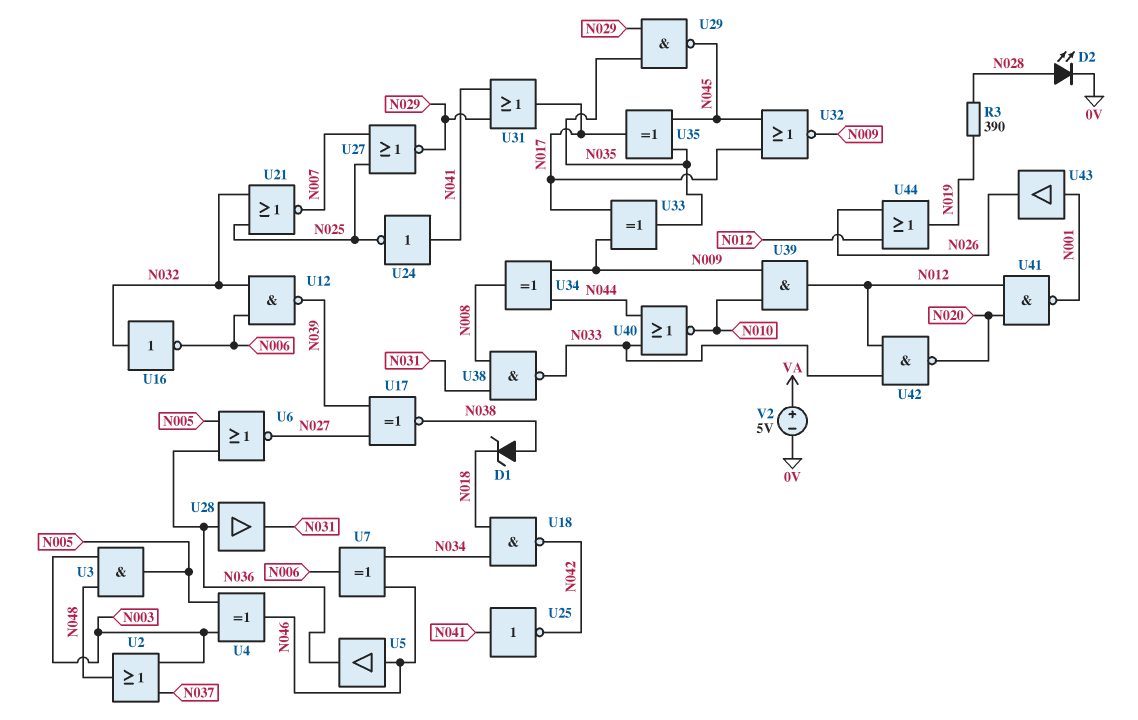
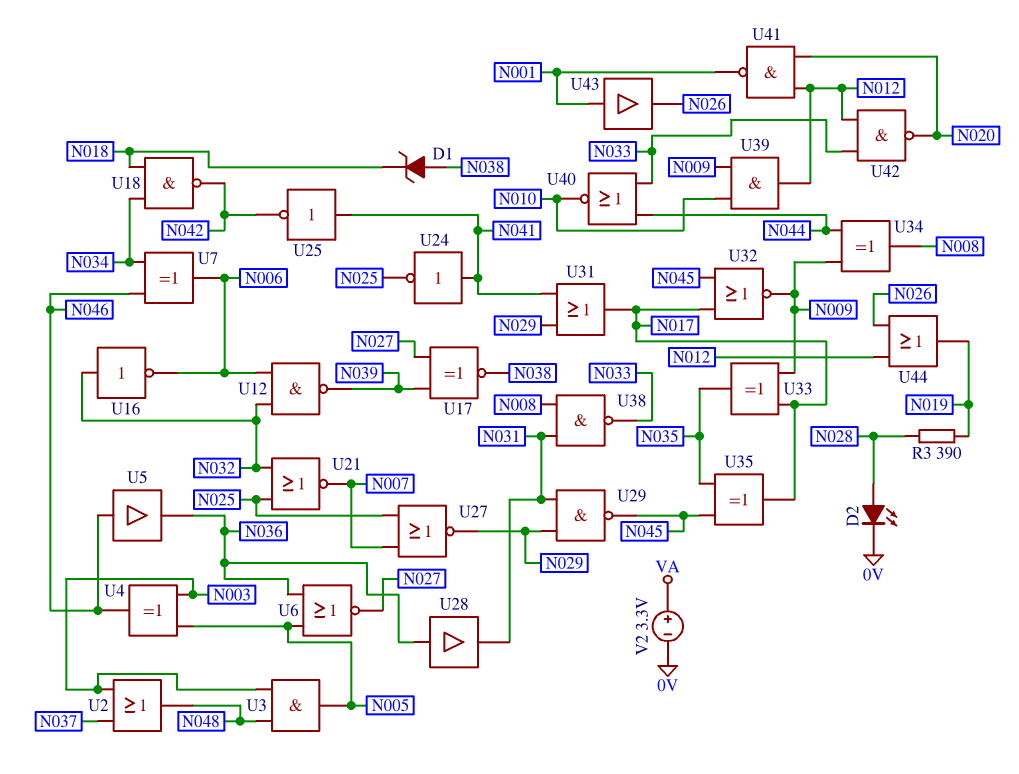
U29: NAND (in N029, in N035, out N045) -> NAND (in N029, in N031, out N045)
V2: 5V (plus VA, minus 0V) -> 3.3V (plus VA, minus 0V)

